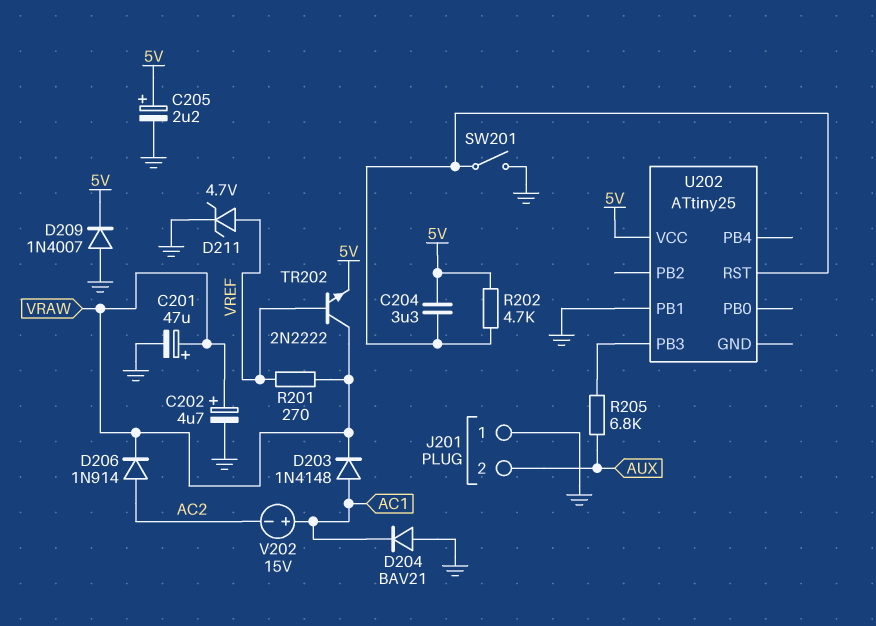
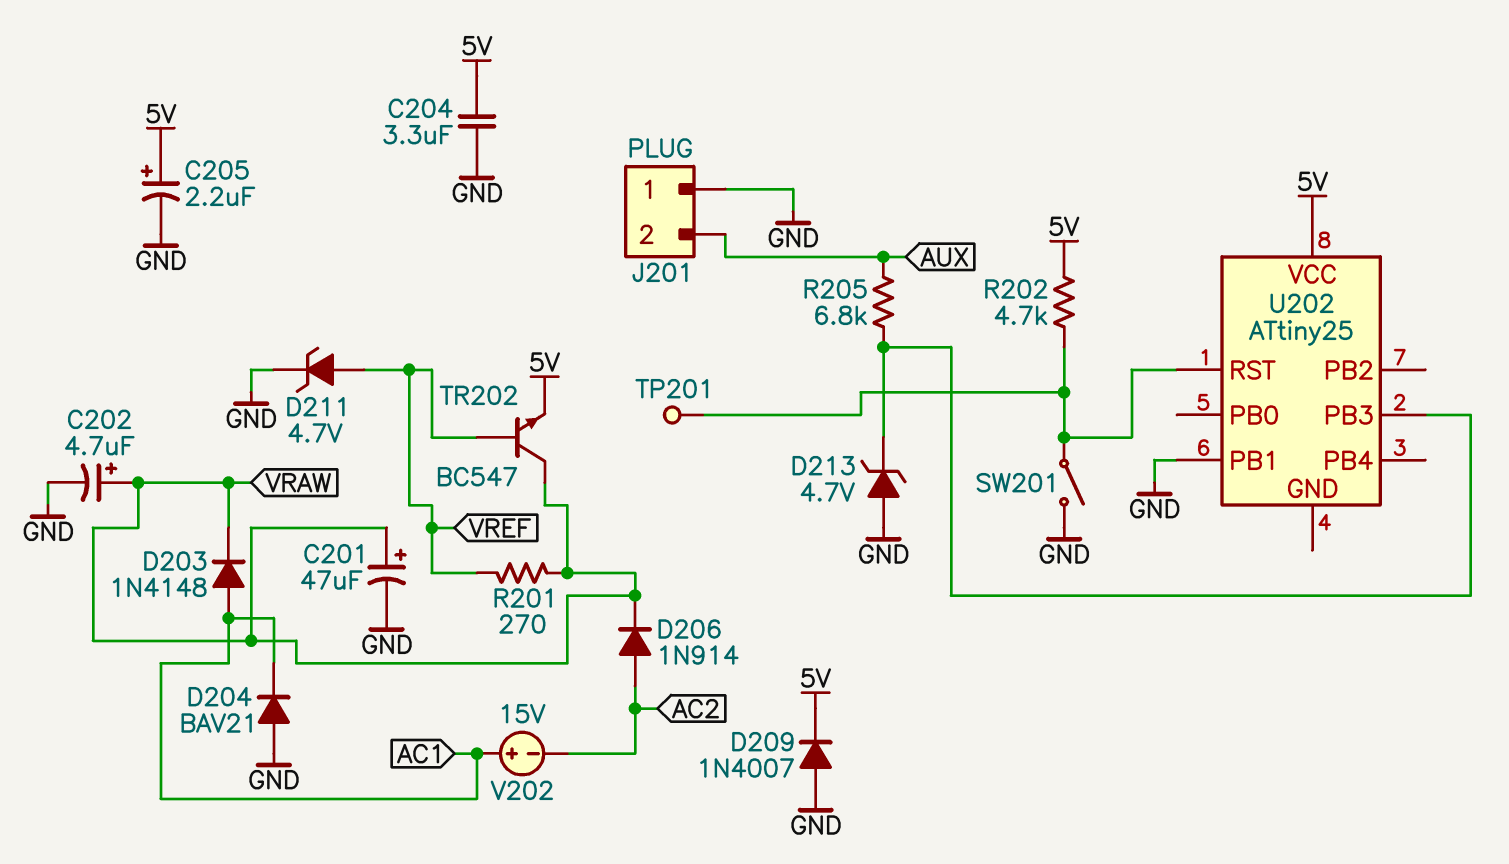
C204: 3.3uF (5V, U202/RST) -> 3.3uF (5V, GND)
D213: none -> zener 4.7V (A GND, K U202/PB3)
TP201: none -> test point (U202/RST)
TR202: NPN 2N2222 (B VREF, C VRAW, E 5V) -> NPN BC547 (B VREF, C VRAW, E 5V)

